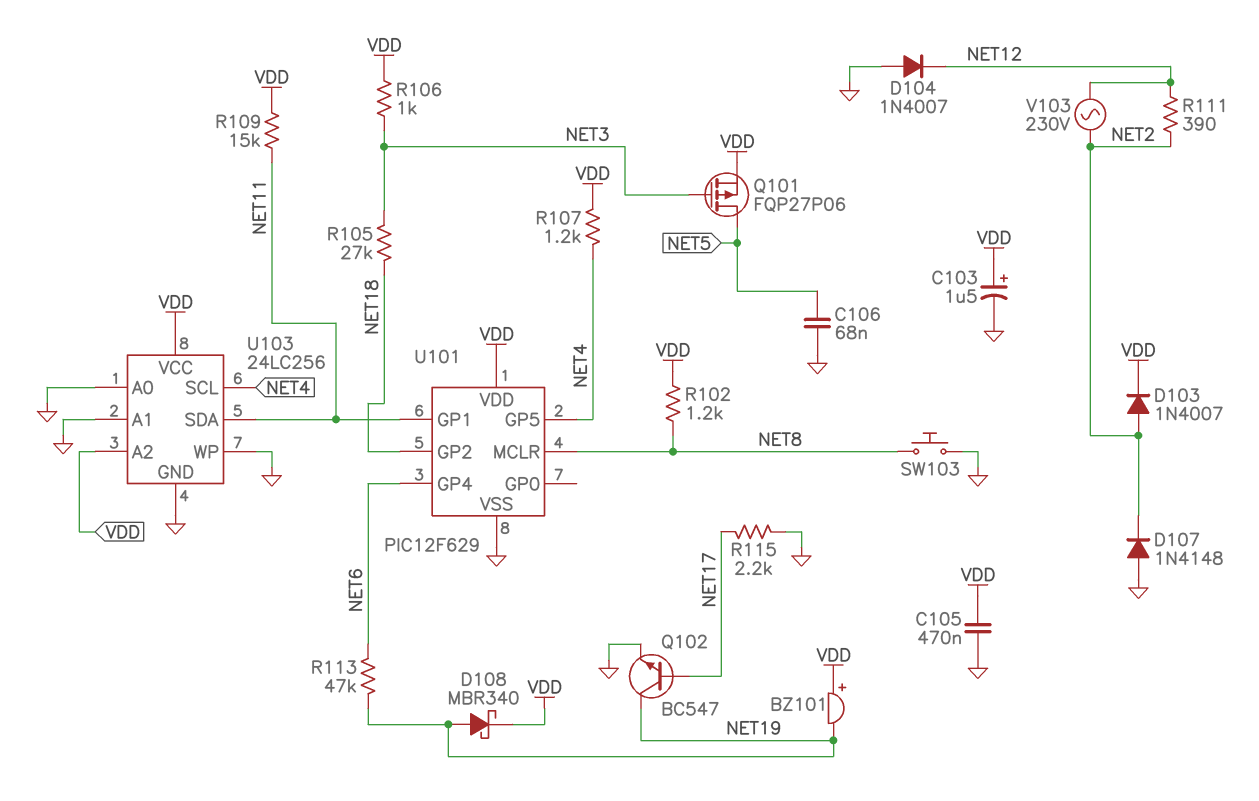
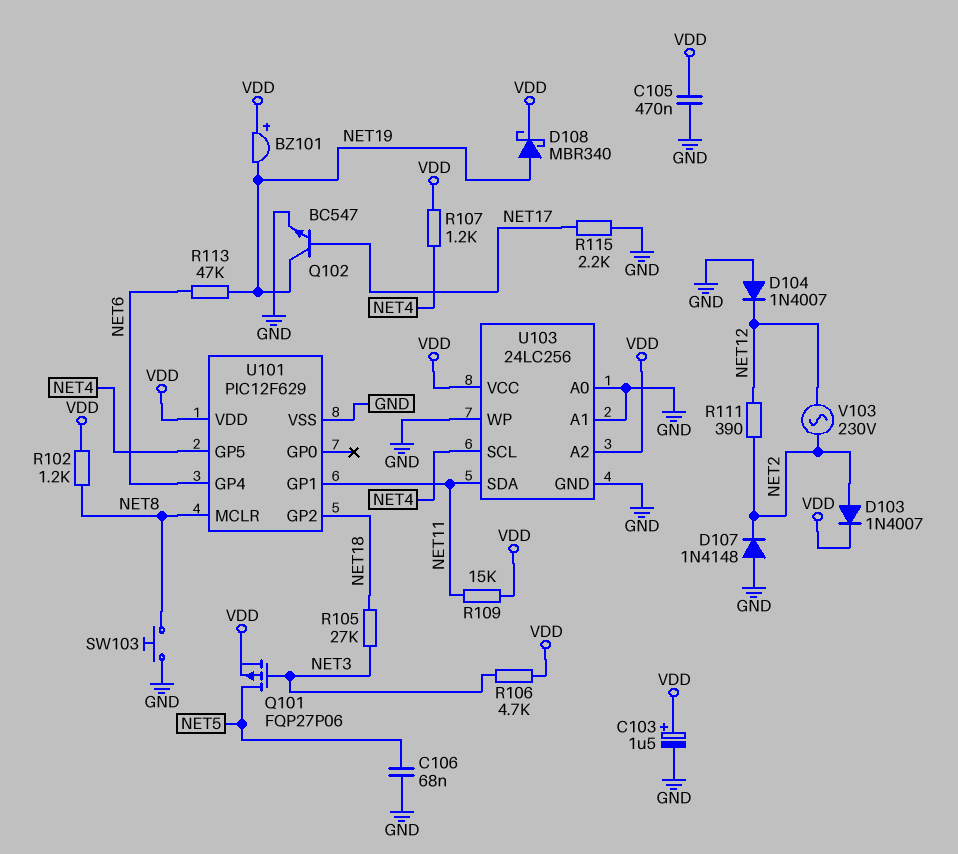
R106: 1k (NET3, VDD) -> 4.7k (NET3, VDD)

